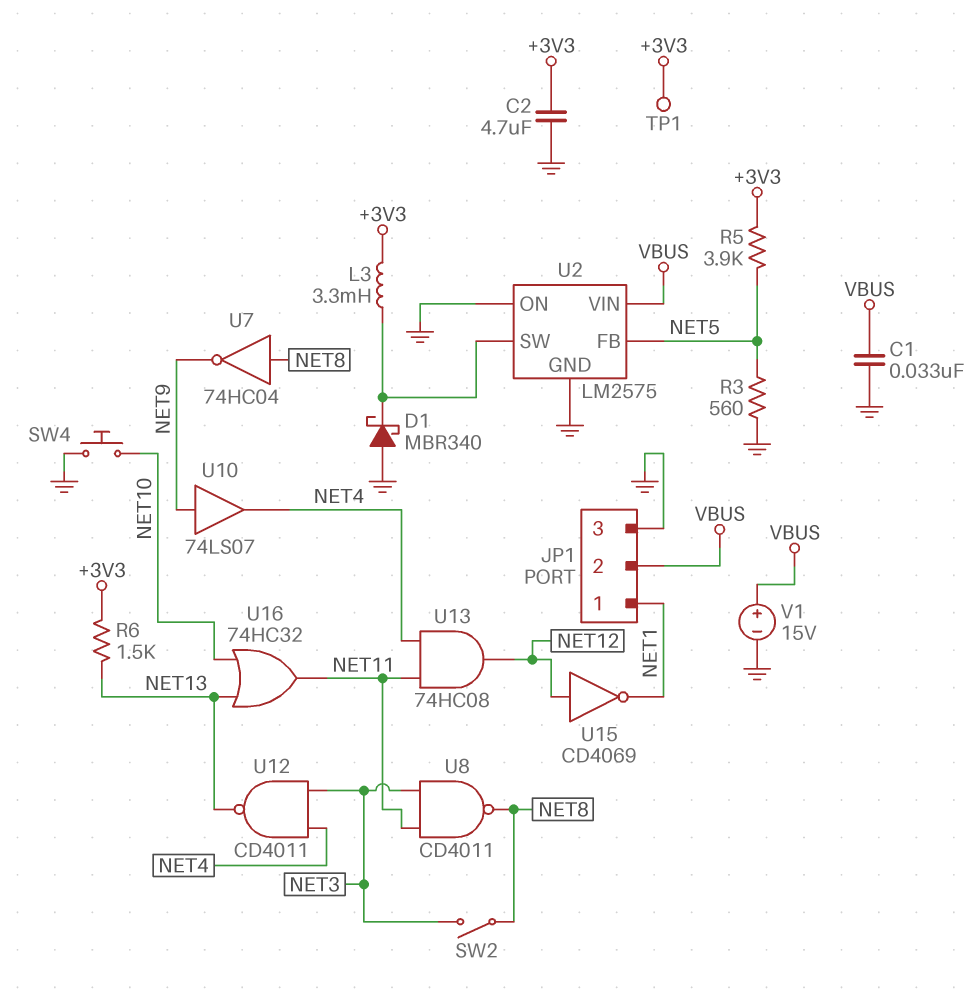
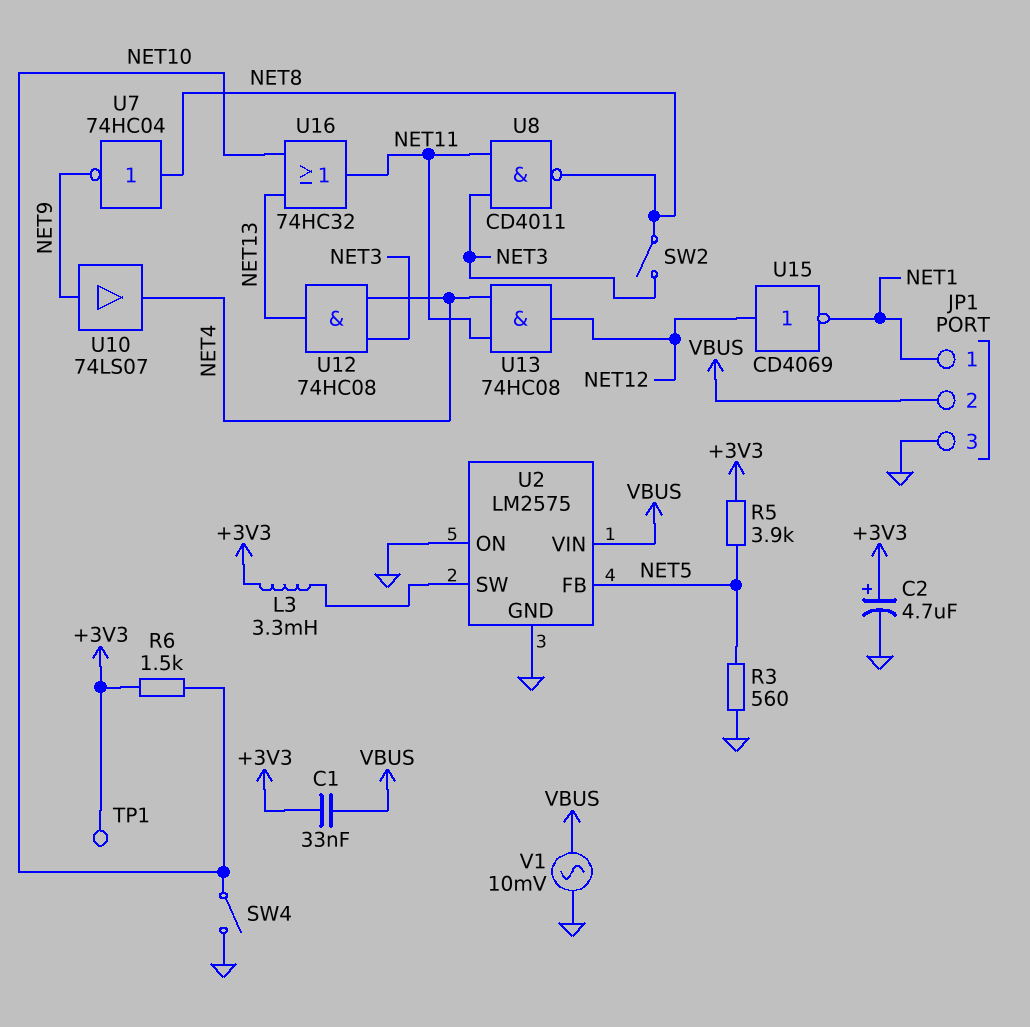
C1: 33nF (GND, VBUS) -> 33nF (+3V3, VBUS)
C2: 4.7uF (+3V3, GND) -> 4.7uF (plus +3V3, minus GND)
D1: schottky MBR340 (A GND, K U2/SW) -> none
R6: 1.5k (+3V3, NET13) -> 1.5k (+3V3, NET10)
SW4: button (GND, NET10) -> switch (GND, NET10)
U12: NAND CD4011 (in NET3, in NET4, out NET13) -> AND 74HC08 (in NET3, in NET4, out NET13)
V1: 15V (plus VBUS, minus GND) -> AC 10mV (GND, VBUS)

